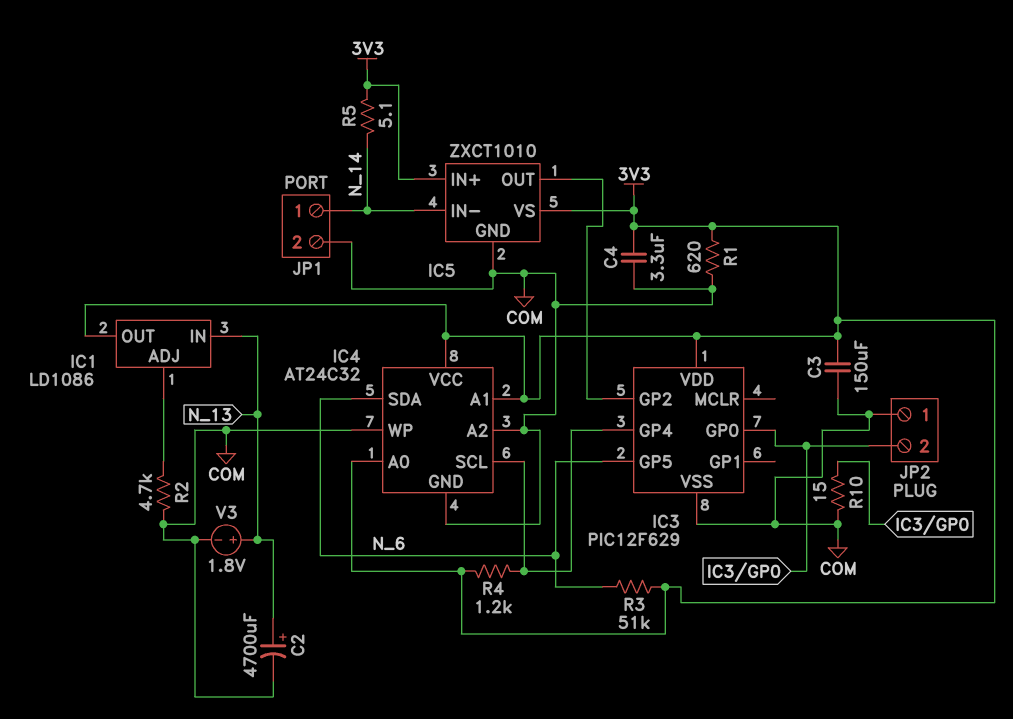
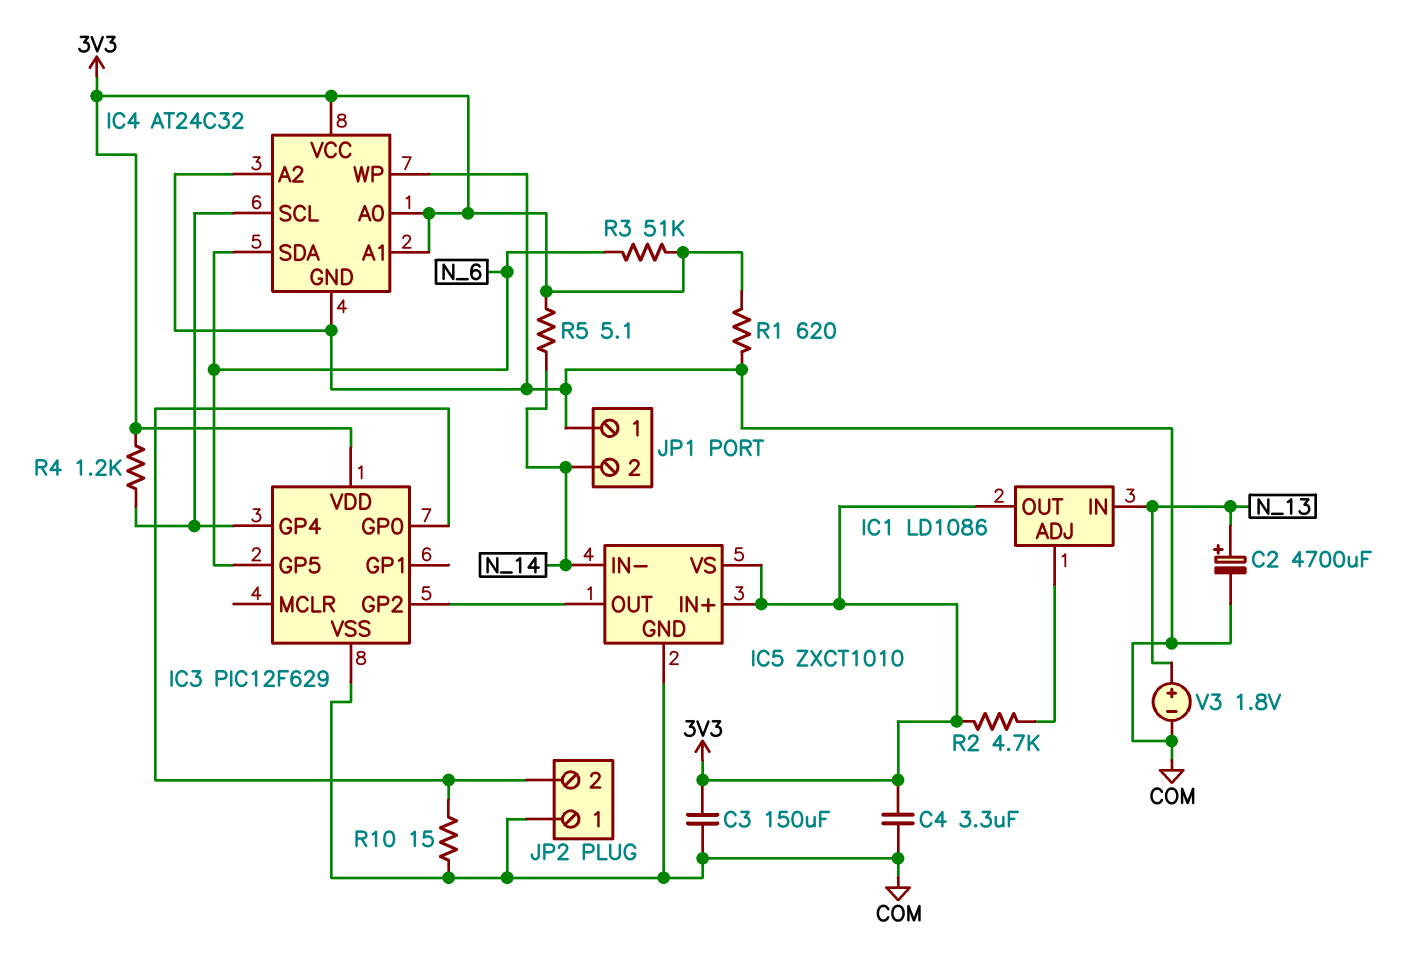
JP1 pin 1: N_14 -> COM
JP1 pin 2: COM -> N_14
R2: 4.7k (COM, IC1/ADJ) -> 4.7k (3V3, IC1/ADJ)

